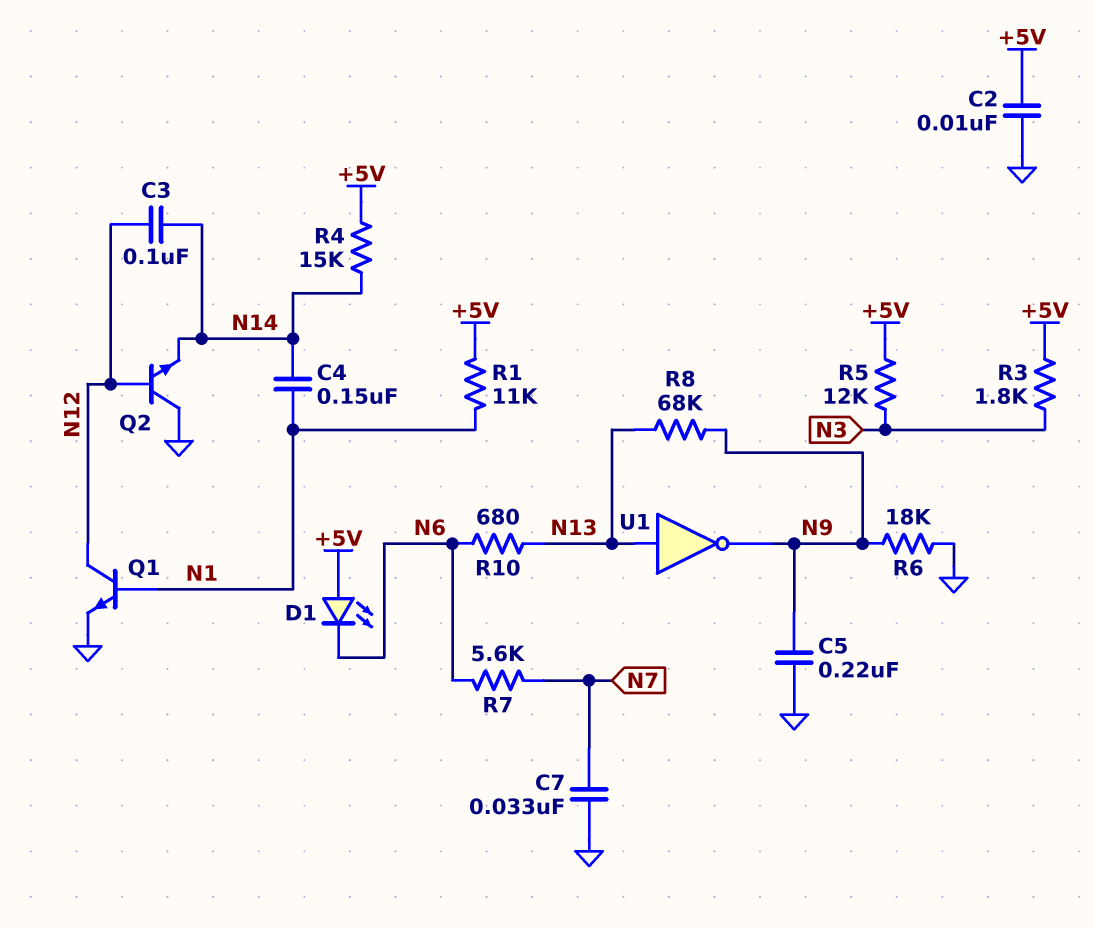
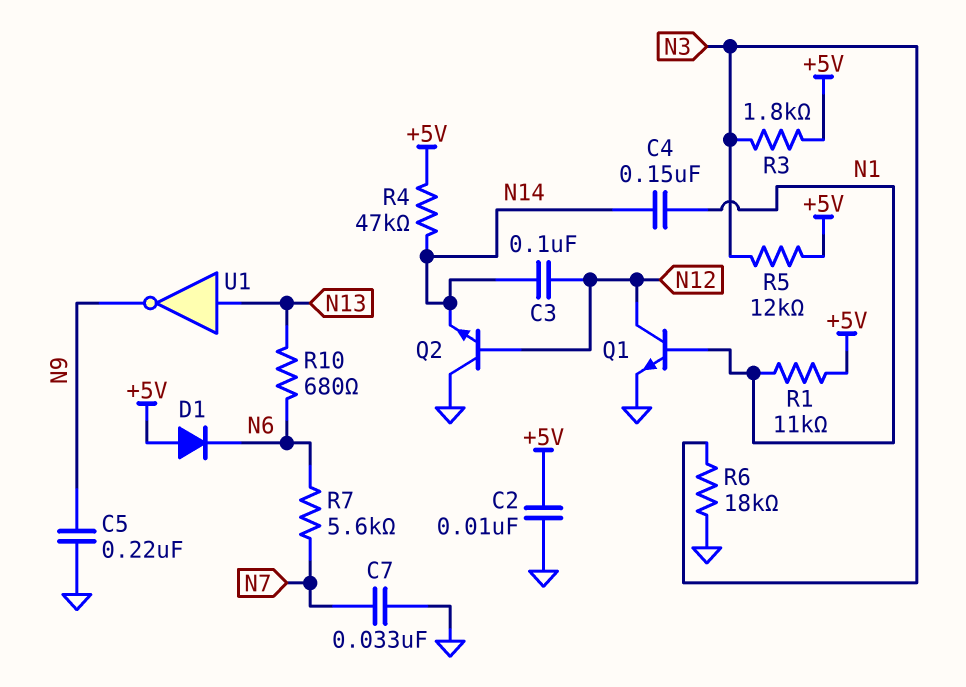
D1: LED (A +5V, K N6) -> diode (A +5V, K N6)
R4: 15k (+5V, N14) -> 47k (+5V, N14)
R6: 18k (GND, N9) -> 18k (GND, N3)
R8: 68k (N9, N13) -> none

